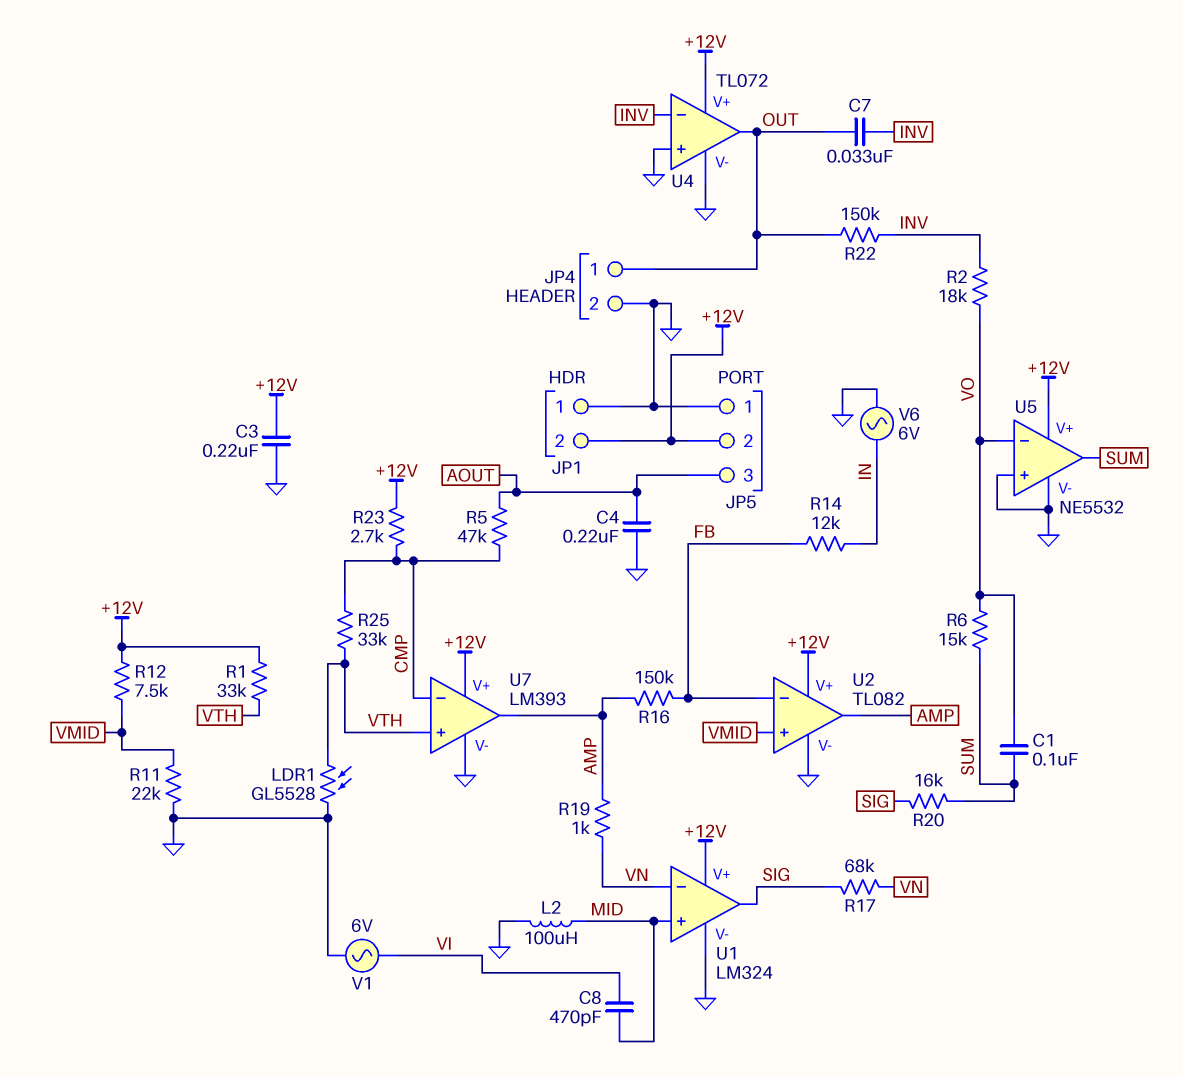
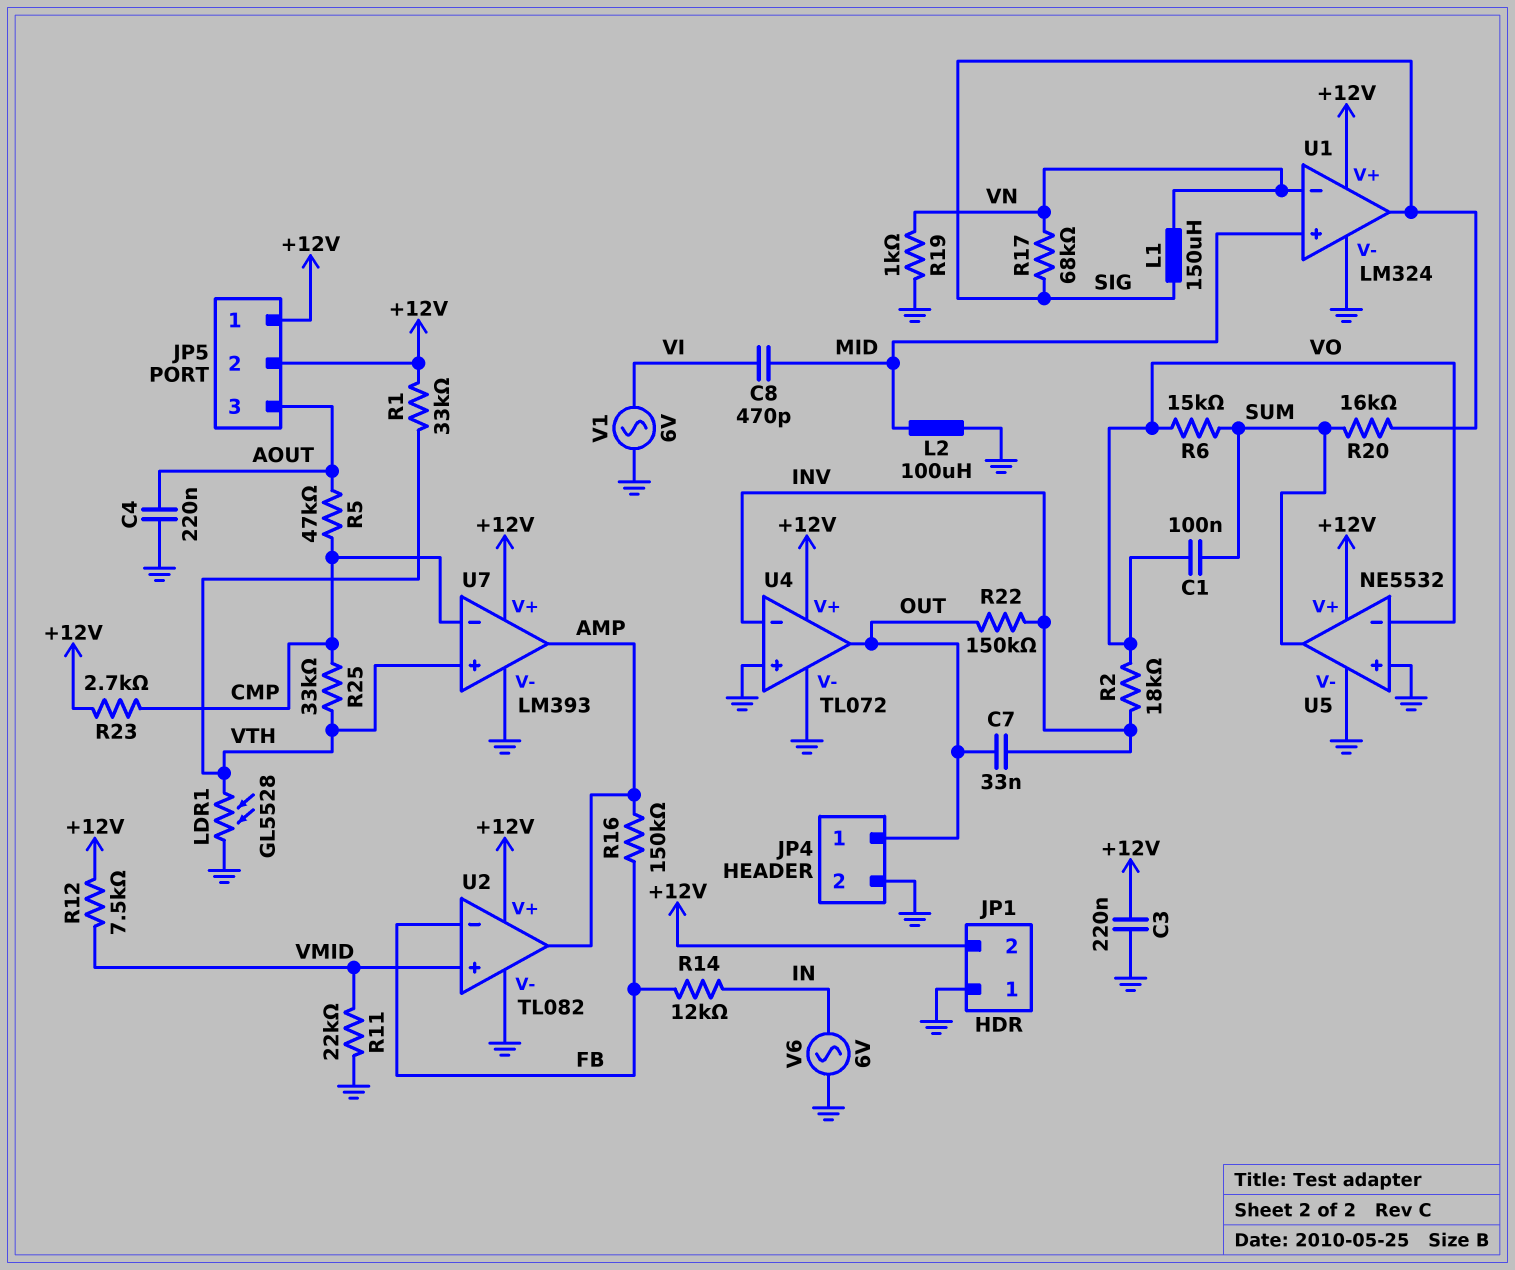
JP5 pin 1: GND -> +12V
L1: none -> 150uH (SIG, VN)
R19: 1k (AMP, VN) -> 1k (GND, VN)

